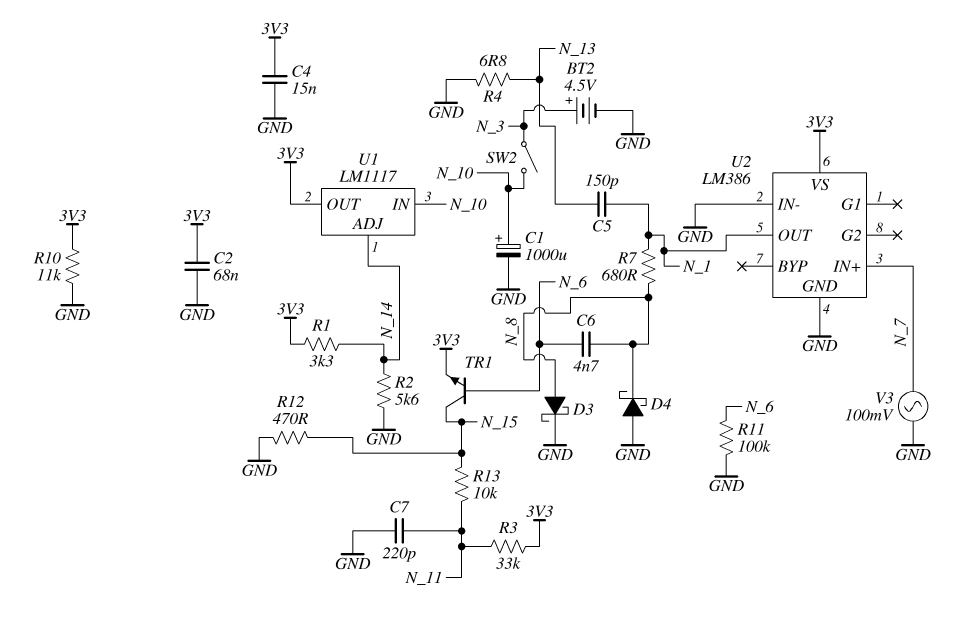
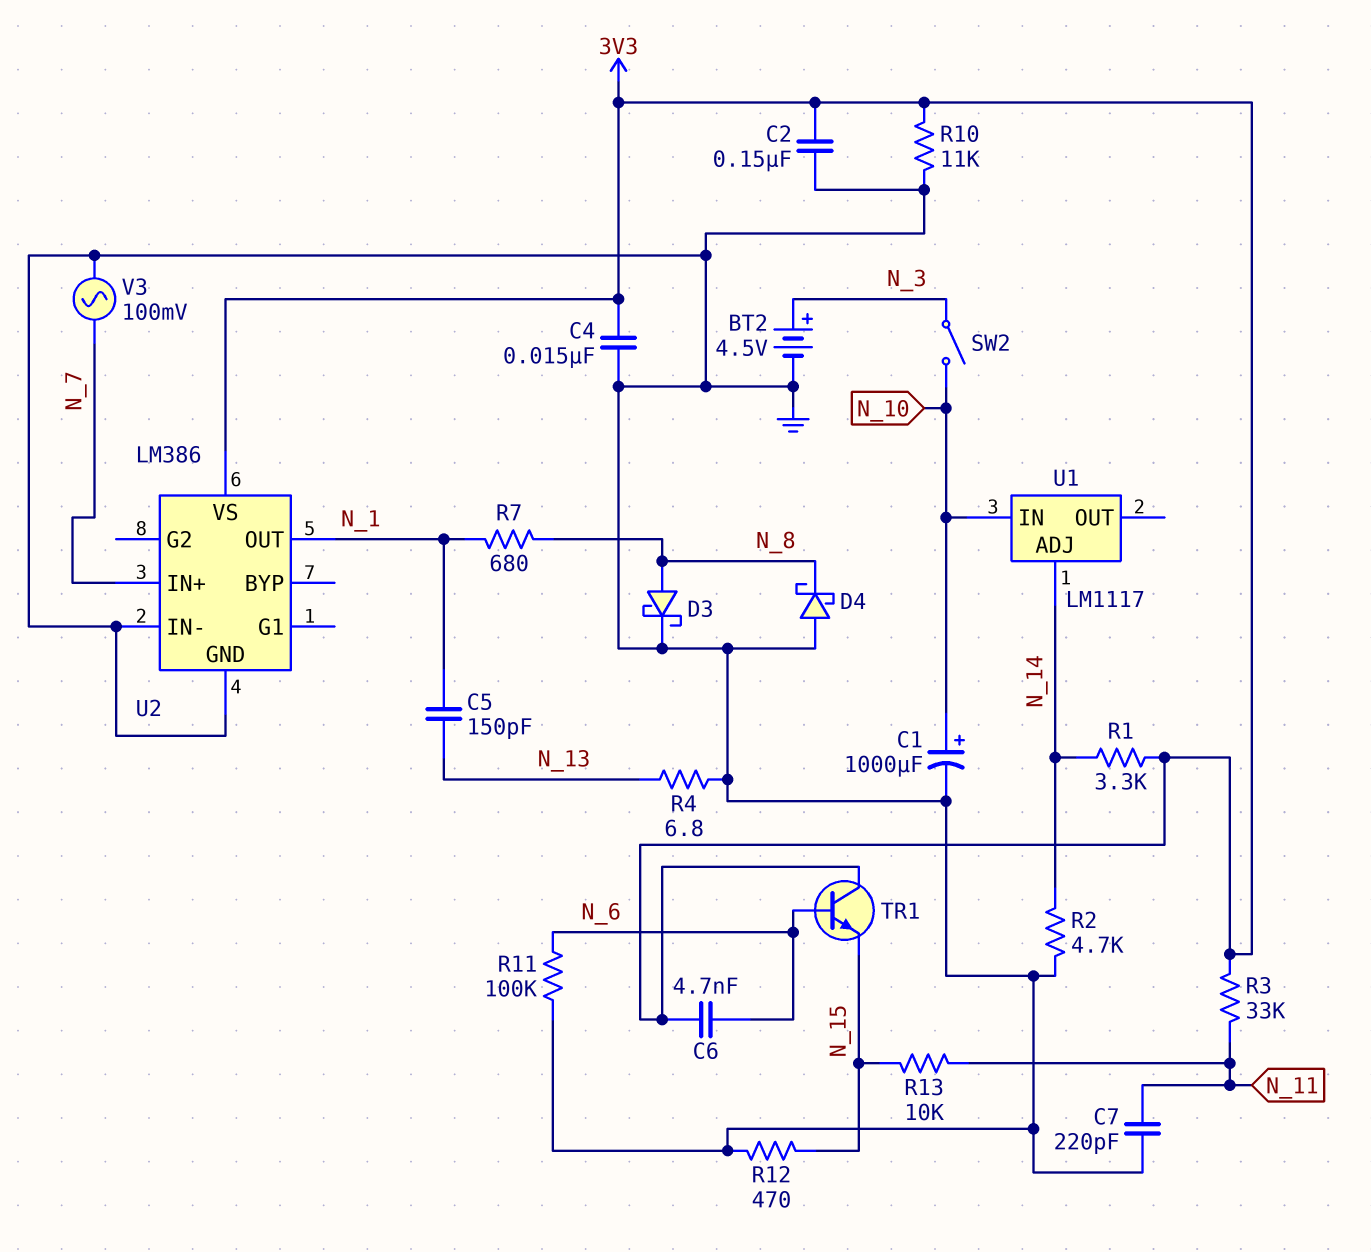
C2: 68nF (3V3, GND) -> 150nF (3V3, GND)
C6: 4.7nF (N_6, N_8) -> 4.7nF (3V3, N_6)
R2: 5.6k (GND, N_14) -> 4.7k (GND, N_14)
TR1: NPN (B N_6, C N_15, E 3V3) -> NPN (B N_6, C 3V3, E N_15)
U1 pin OUT: 3V3 -> none

